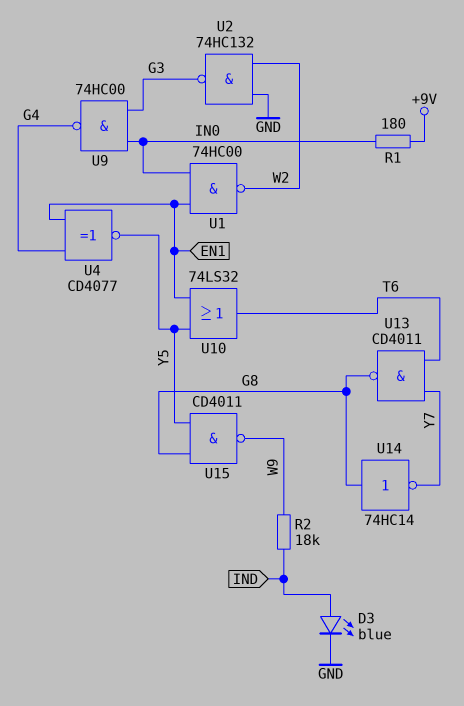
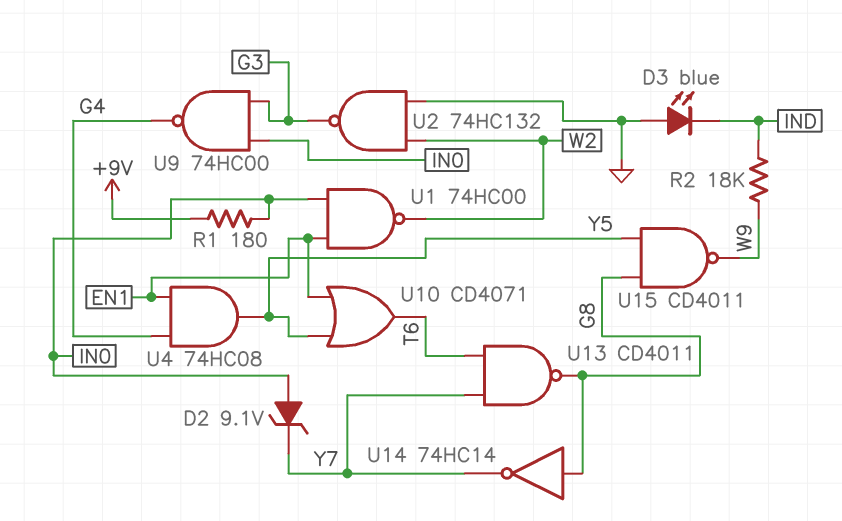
D2: none -> zener 9.1V (A IN0, K Y7)
D3: LED blue (A IND, K GND) -> LED blue (A GND, K IND)
U4: XNOR CD4077 (in EN1, in G4, out Y5) -> AND 74HC08 (in EN1, in G4, out Y5)
U10: OR 74LS32 (in EN1, in Y5, out T6) -> OR CD4071 (in EN1, in Y5, out T6)

